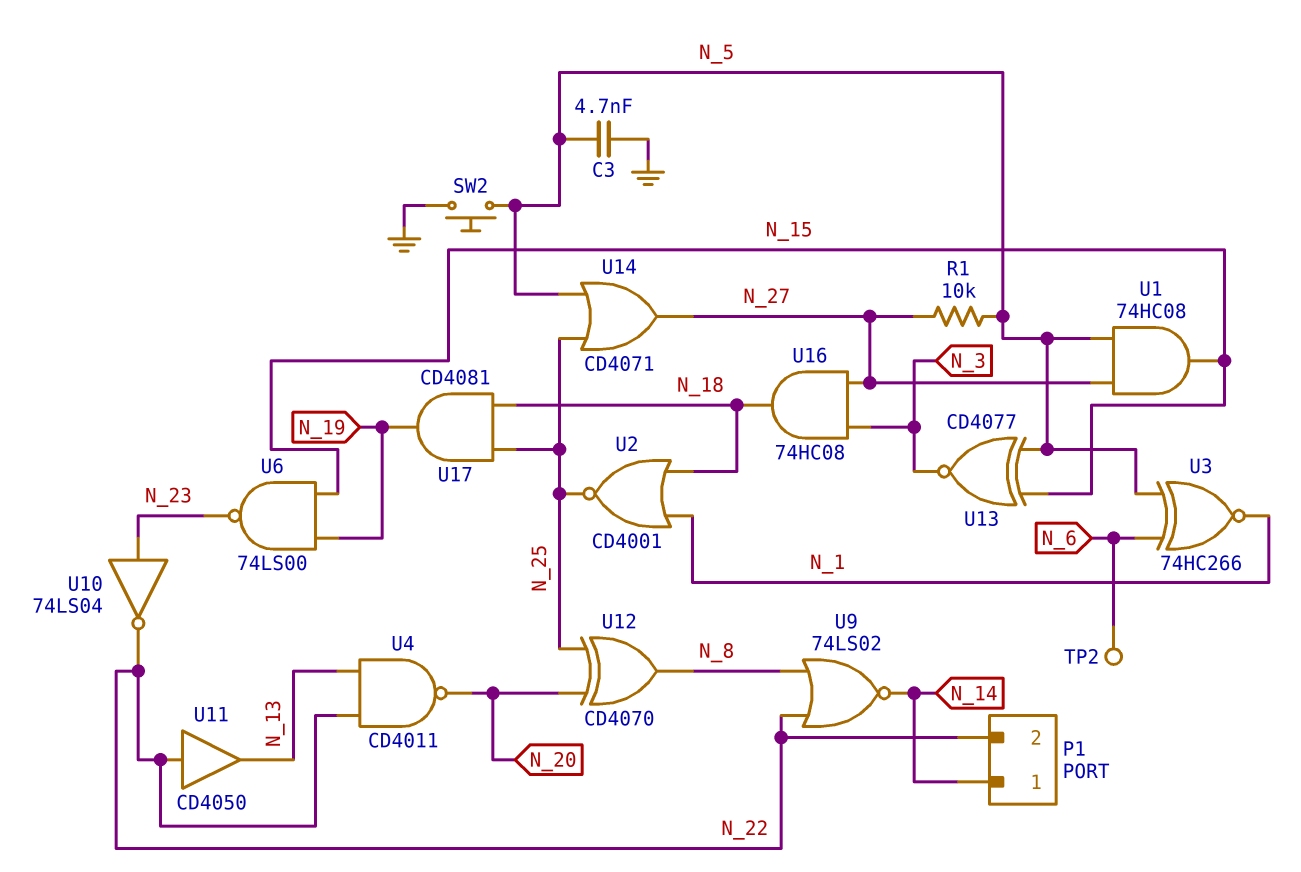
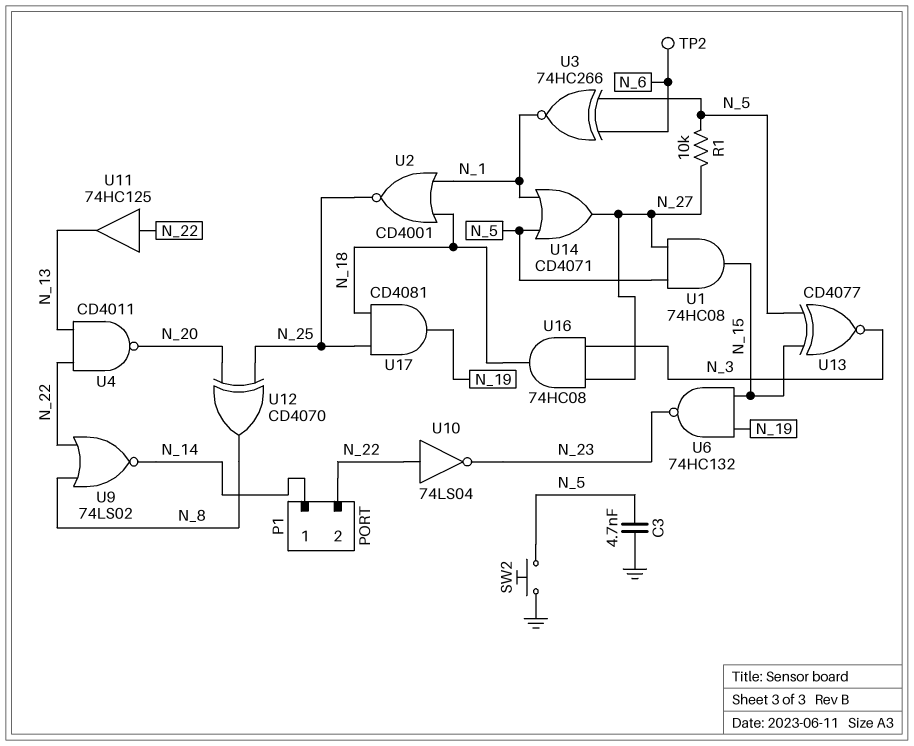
U6: NAND 74LS00 (in N_15, in N_19, out N_23) -> NAND 74HC132 (in N_15, in N_19, out N_23)
U10: NOT 74LS04 (in N_23, out N_22) -> NOT 74LS04 (in N_22, out N_23)
U11: buffer CD4050 (in N_22, out N_13) -> buffer 74HC125 (in N_22, out N_13)
U14: OR CD4071 (in N_5, in N_25, out N_27) -> OR CD4071 (in N_1, in N_5, out N_27)

